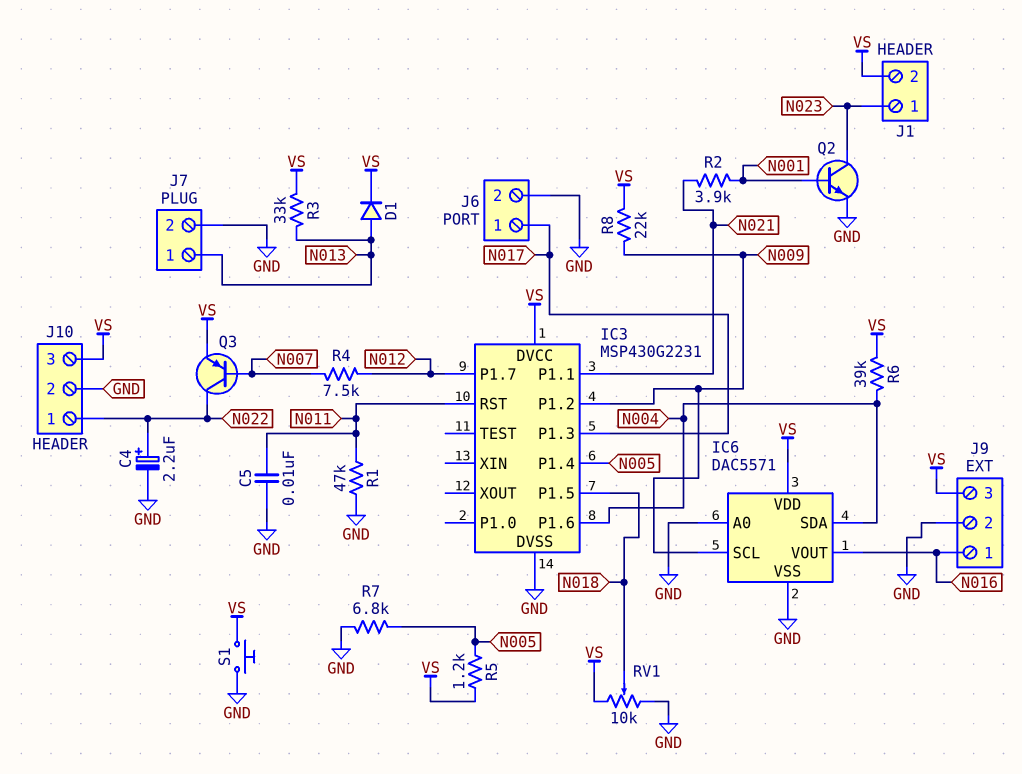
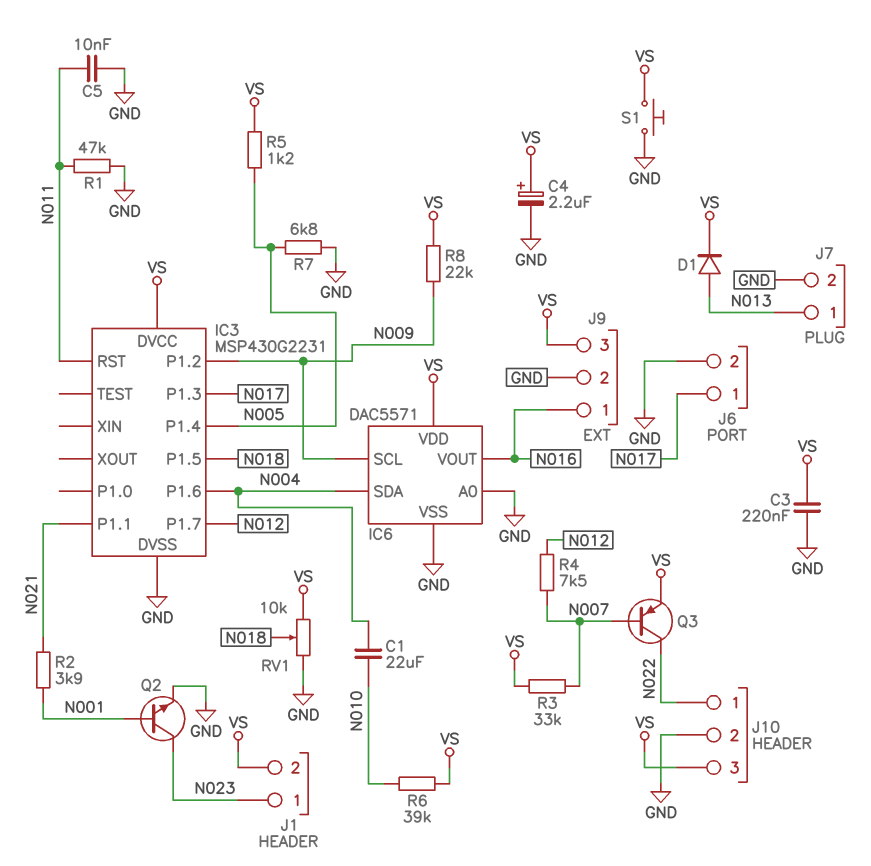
C1: none -> 22uF (N004, N010)
C3: none -> 220nF (GND, VS)
C4: 2.2uF (plus N022, minus GND) -> 2.2uF (plus VS, minus GND)
R3: 33k (N013, VS) -> 33k (N007, VS)
R6: 39k (N004, VS) -> 39k (N010, VS)

